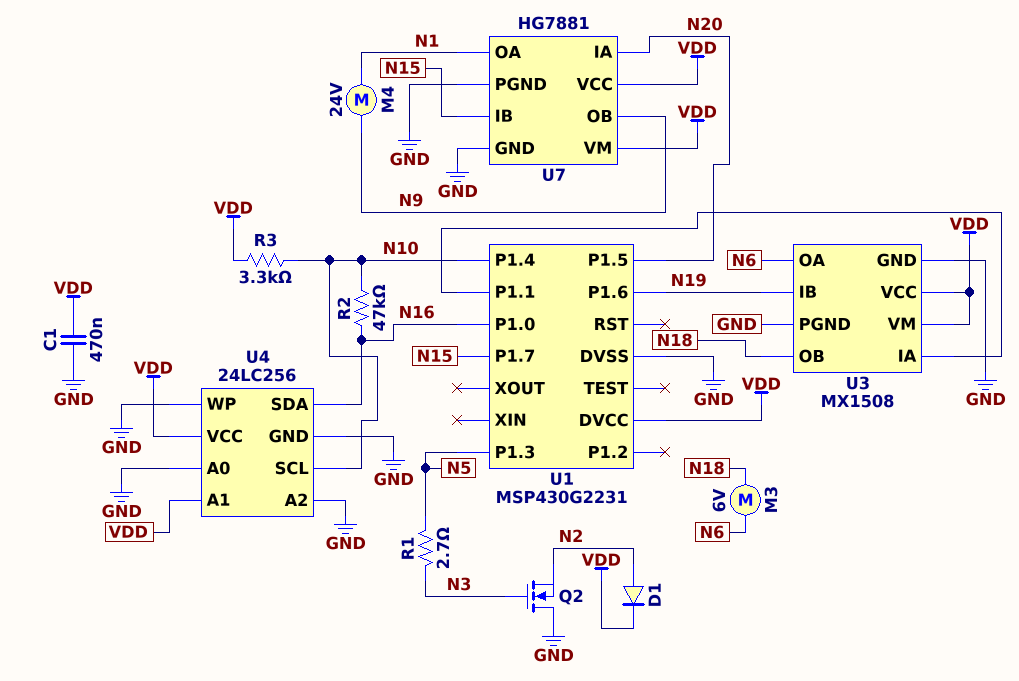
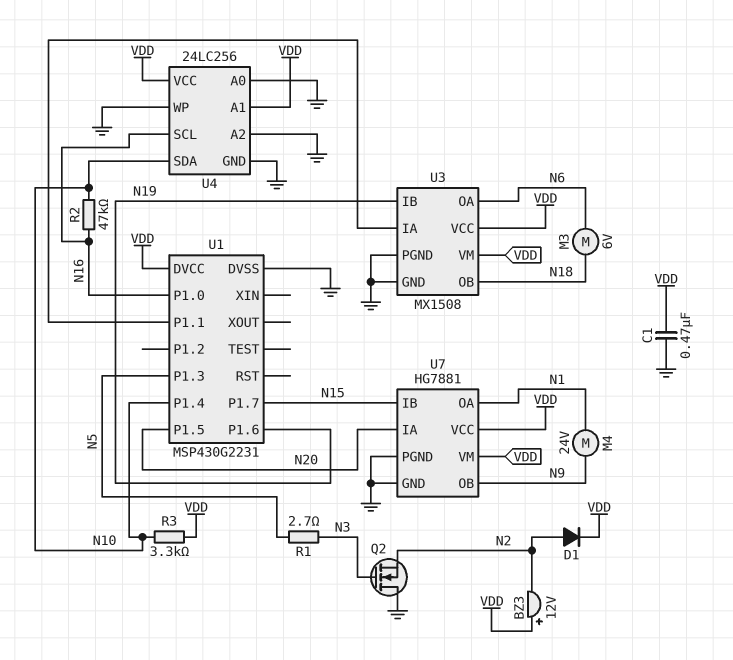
BZ3: none -> buzzer 12V (plus VDD, minus N2)
U4 pin SCL: N10 -> N16
U4 pin SDA: N16 -> N10

